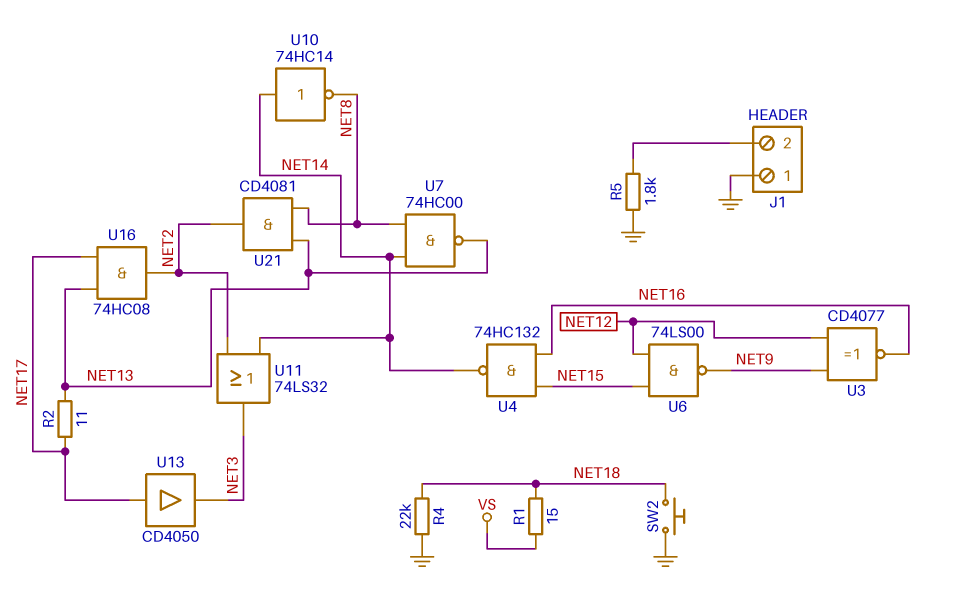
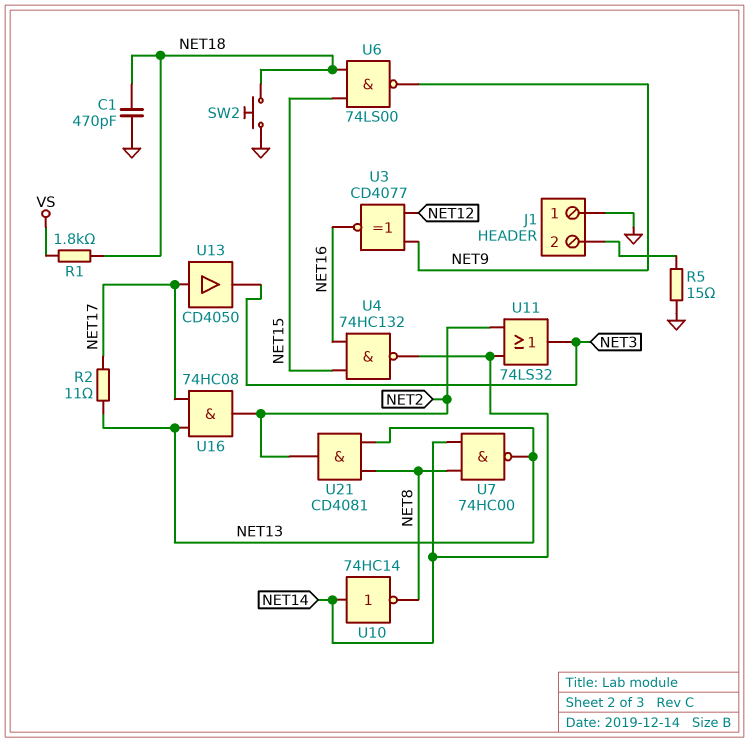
C1: none -> 470pF (GND, NET18)
R1: 15 (NET18, VS) -> 1.8k (NET18, VS)
R4: 22k (GND, NET18) -> none
R5: 1.8k (GND, J1/2) -> 15 (GND, J1/2)
U6: NAND 74LS00 (in NET12, in NET15, out NET9) -> NAND 74LS00 (in NET15, in NET18, out NET9)

